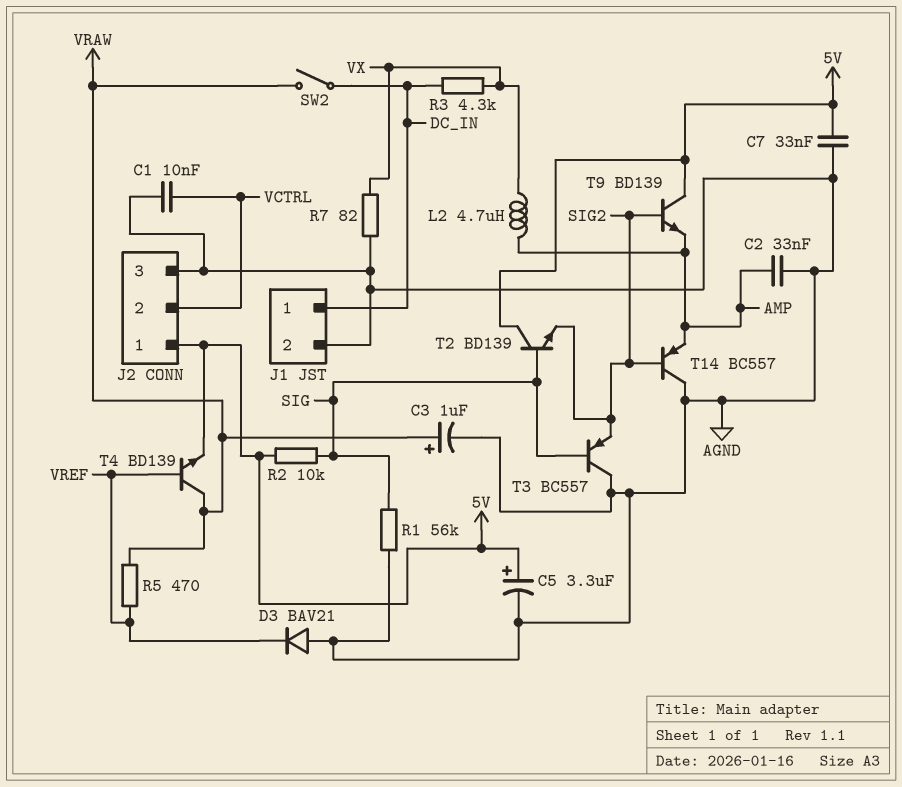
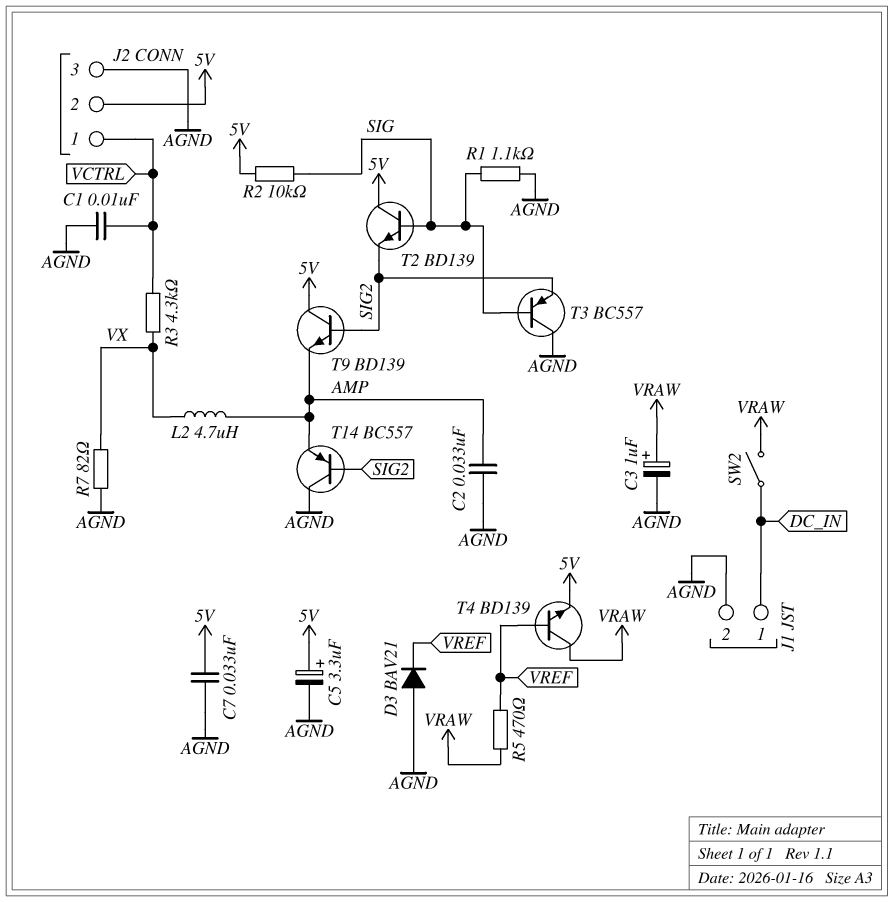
J2 pin 1: 5V -> VCTRL
J2 pin 2: VCTRL -> 5V
R1: 56k (AGND, SIG) -> 1.1k (AGND, SIG)
R3: 4.3k (DC_IN, VX) -> 4.3k (VCTRL, VX)

